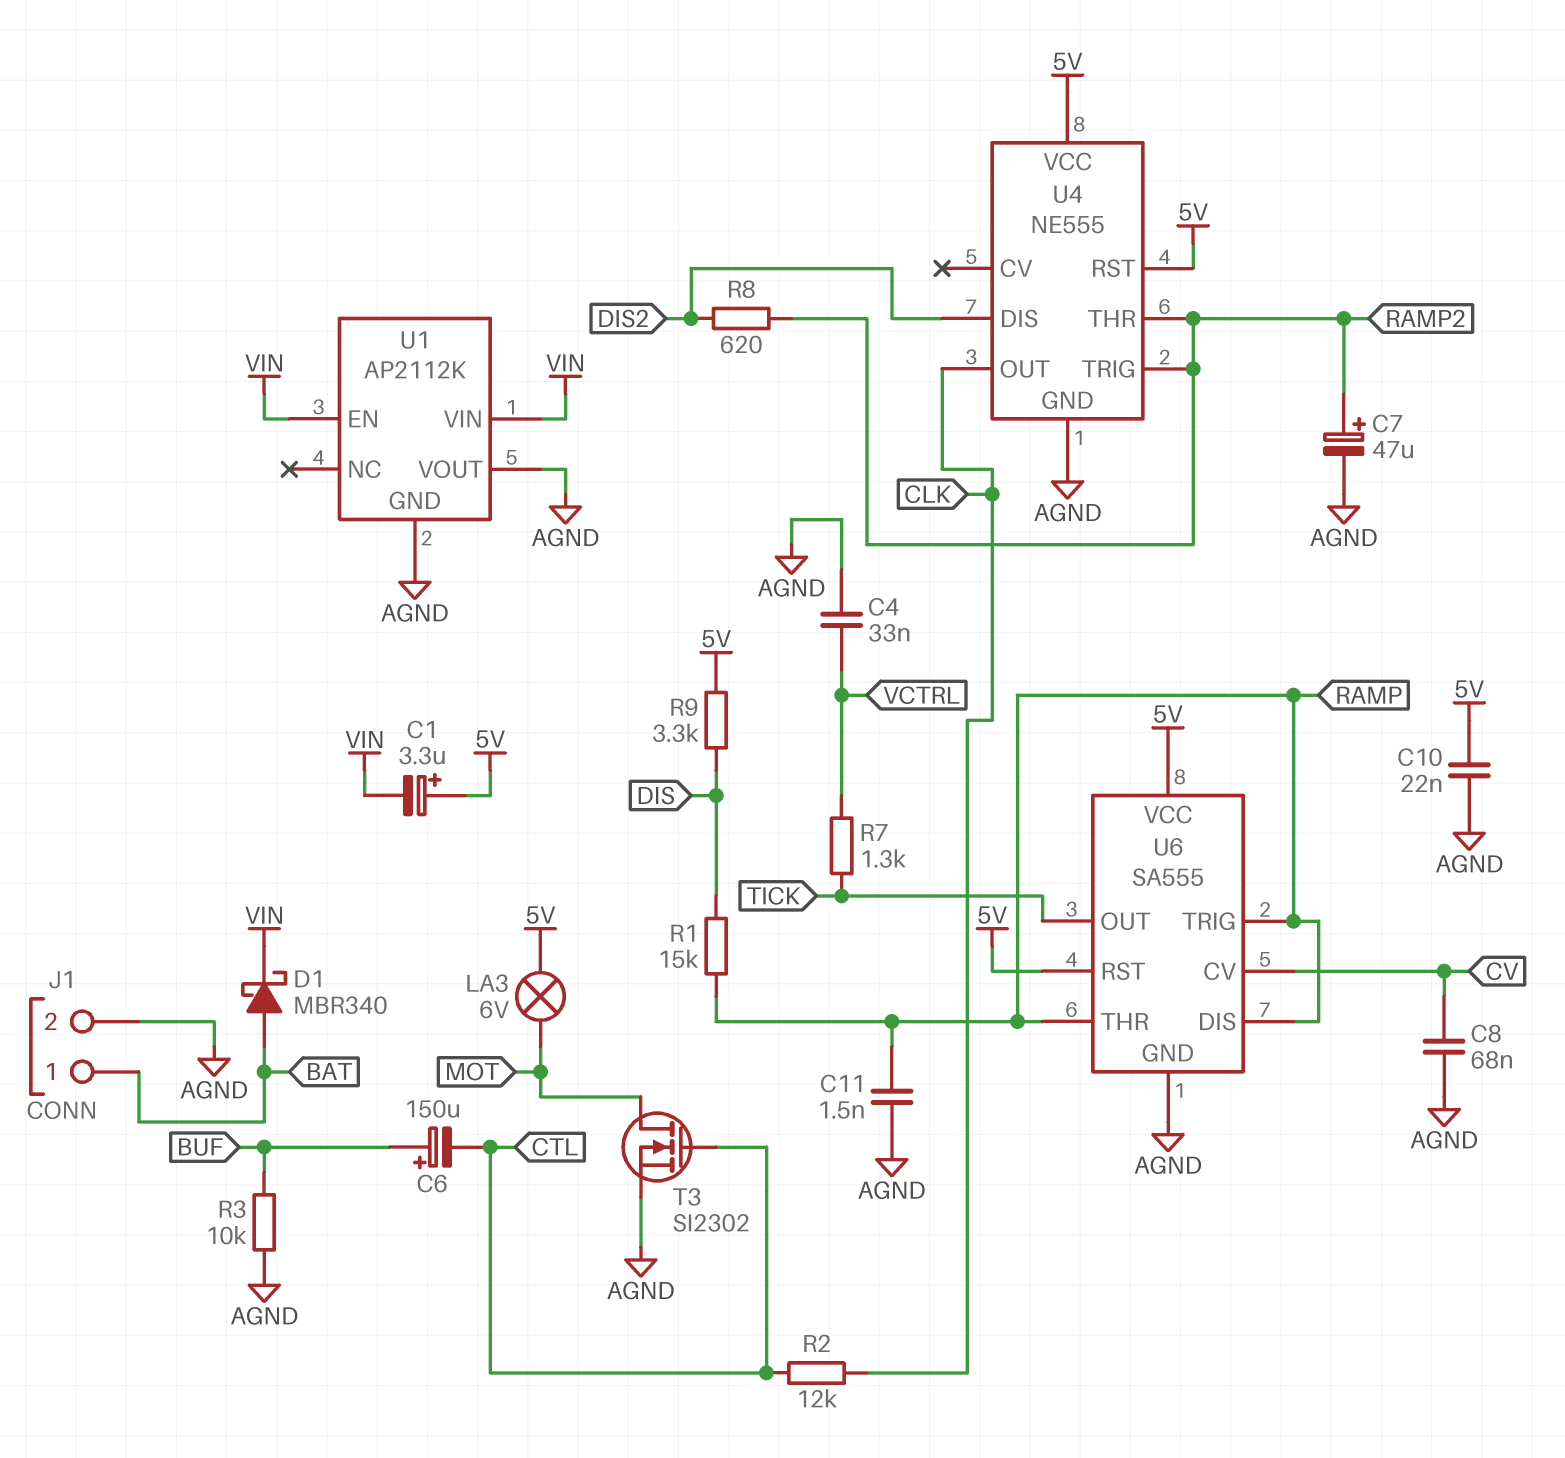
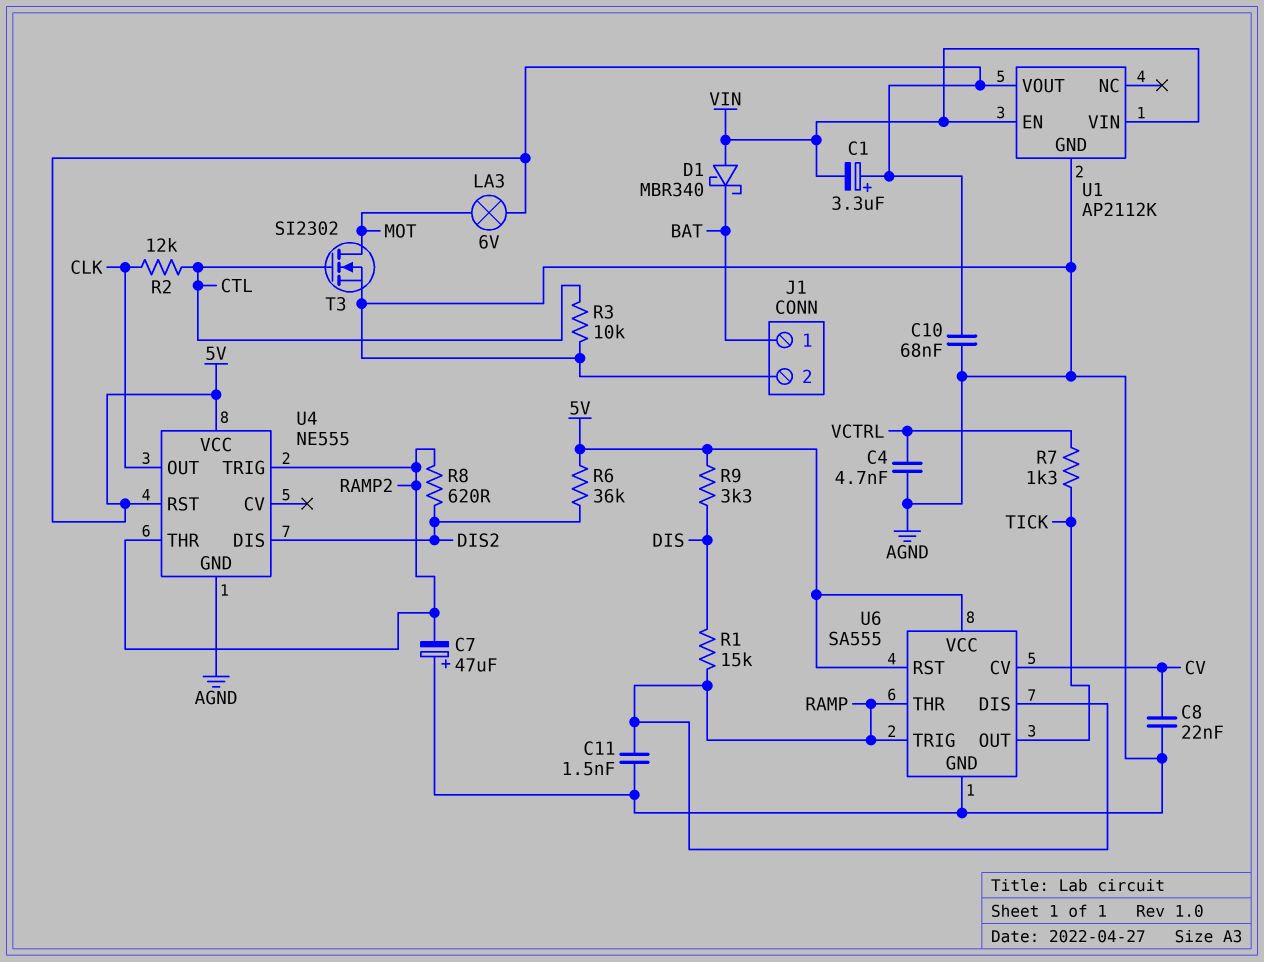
C4: 33nF (AGND, VCTRL) -> 4.7nF (AGND, VCTRL)
C6: 150uF (plus BUF, minus CTL) -> none
C7: 47uF (plus RAMP2, minus AGND) -> 47uF (plus AGND, minus RAMP2)
C8: 68nF (AGND, CV) -> 22nF (AGND, CV)
C10: 22nF (5V, AGND) -> 68nF (5V, AGND)
D1: schottky MBR340 (A BAT, K VIN) -> schottky MBR340 (A VIN, K BAT)
R3: 10k (AGND, BUF) -> 10k (AGND, CTL)
R6: none -> 36k (5V, DIS2)
U1 pin VOUT: AGND -> 5V

